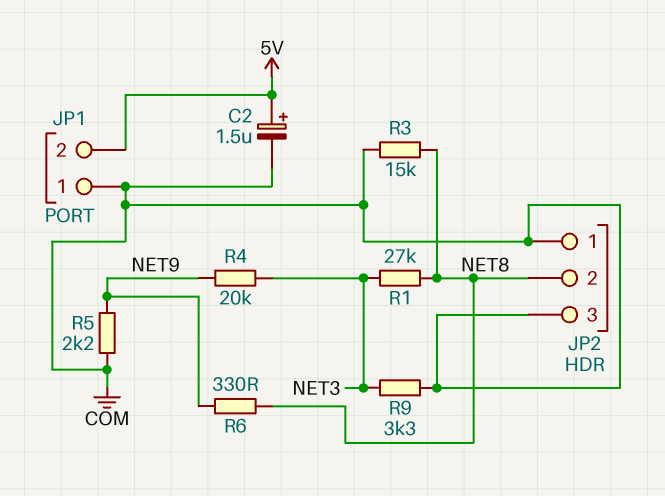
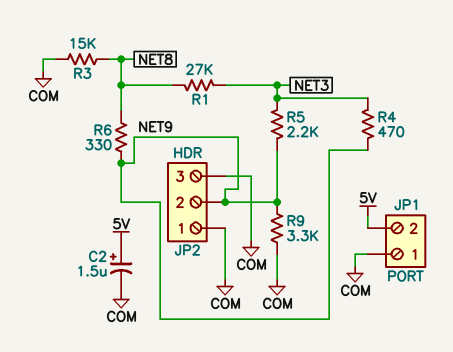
JP2 pin 2: NET8 -> NET9
R4: 20k (NET3, NET9) -> 470 (NET3, NET9)
R5: 2.2k (COM, NET9) -> 2.2k (NET3, NET9)
R9: 3.3k (COM, NET3) -> 3.3k (COM, NET9)

